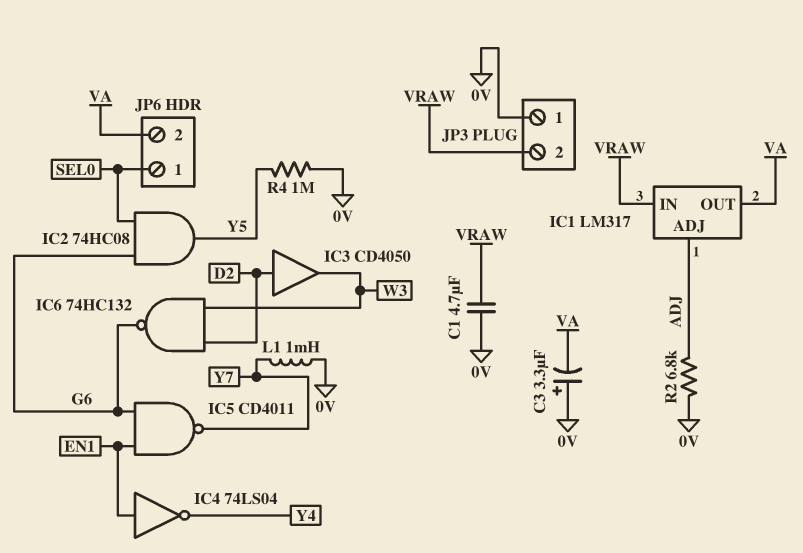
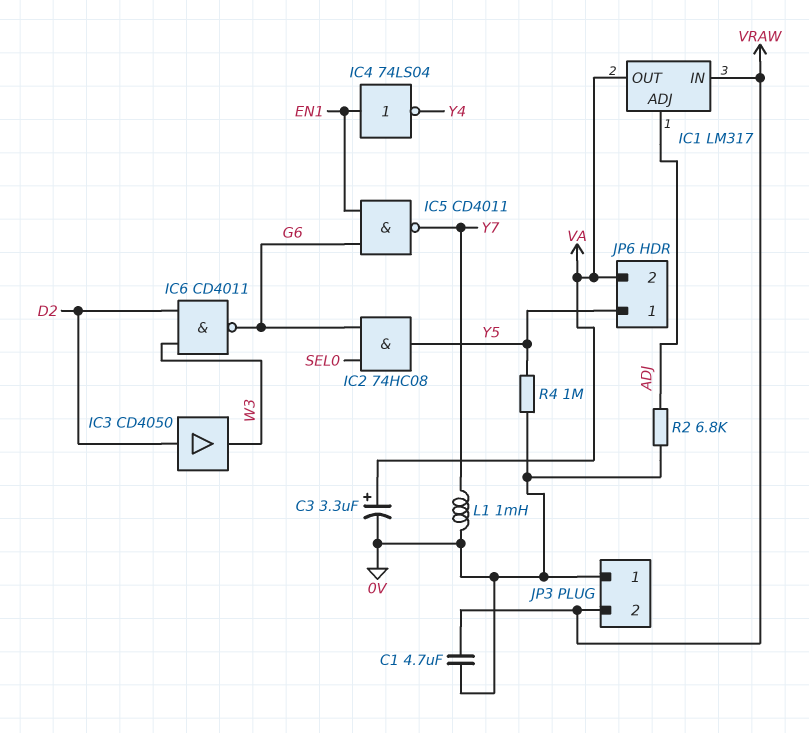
C3: 3.3uF (plus 0V, minus VA) -> 3.3uF (plus VA, minus 0V)
IC6: NAND 74HC132 (in D2, in W3, out G6) -> NAND CD4011 (in D2, in W3, out G6)
JP6 pin 1: SEL0 -> Y5

